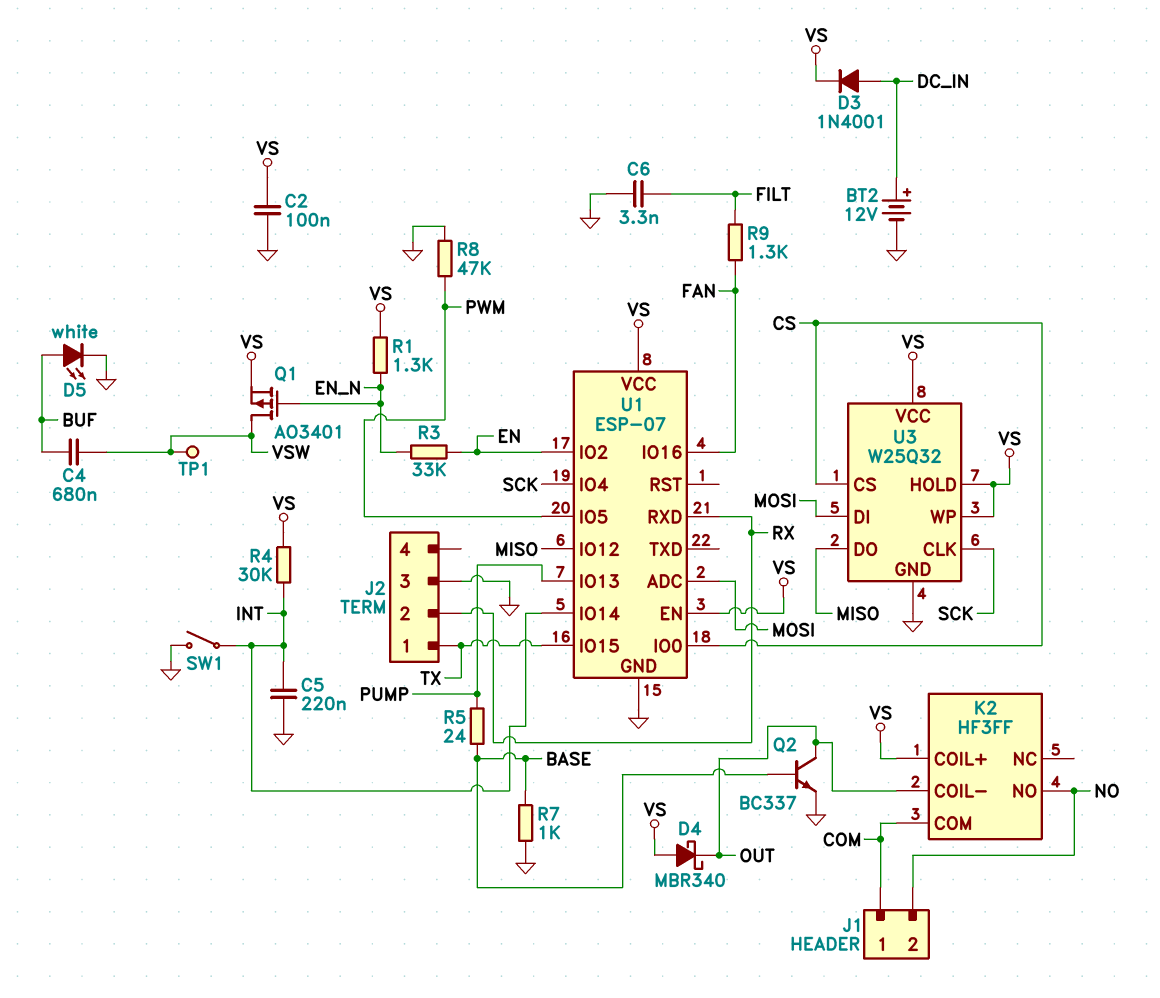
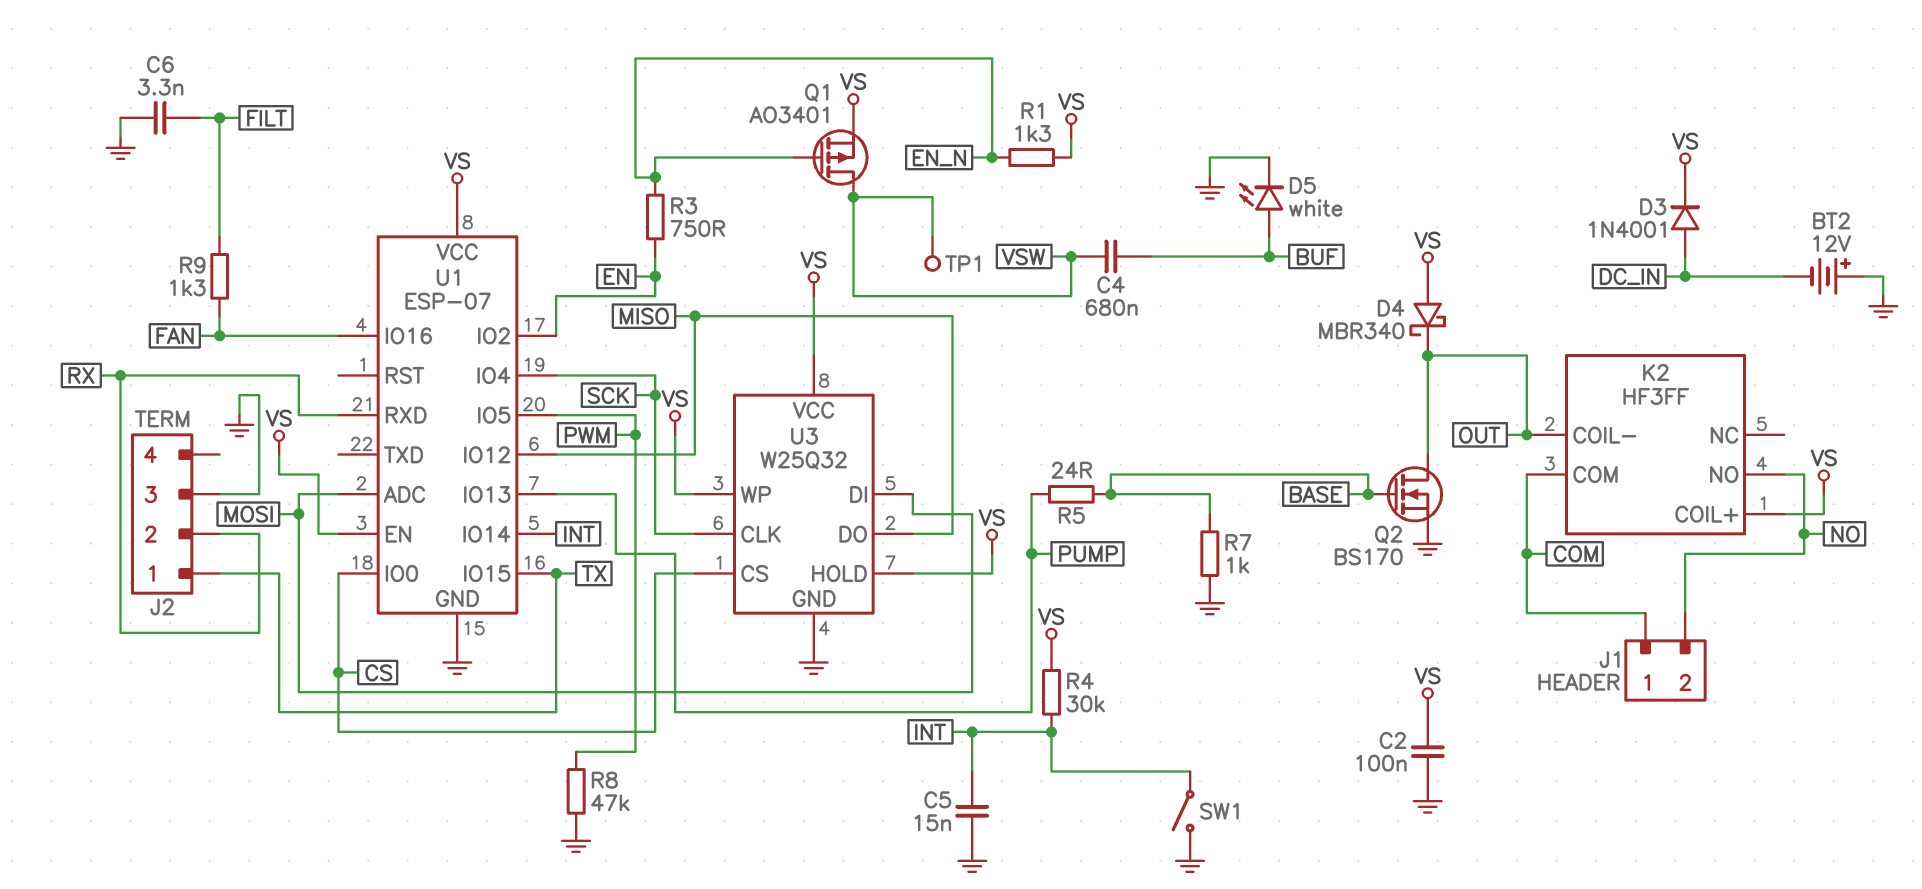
BT2: 12V (plus DC_IN, minus GND) -> 12V (plus GND, minus DC_IN)
C5: 220nF (GND, INT) -> 15nF (GND, INT)
Q2: NPN BC337 (B BASE, C OUT, E GND) -> NMOS BS170 (G BASE, D OUT, S GND)
R3: 33k (EN, EN_N) -> 750 (EN, EN_N)

